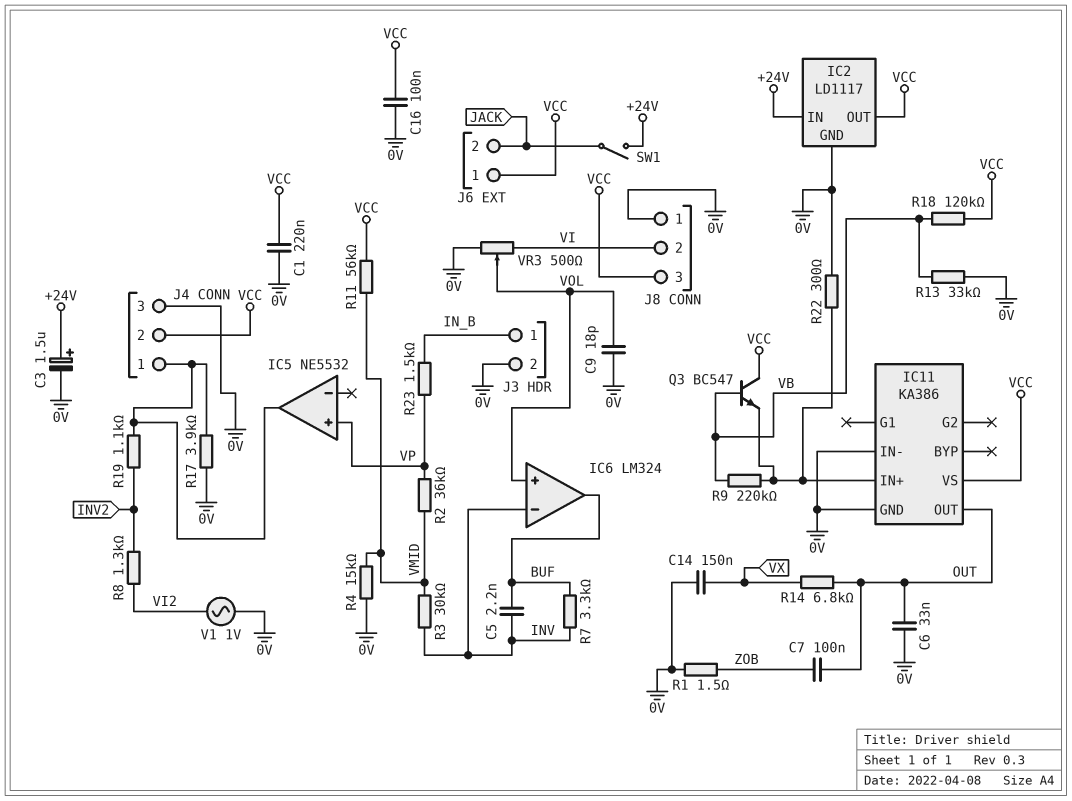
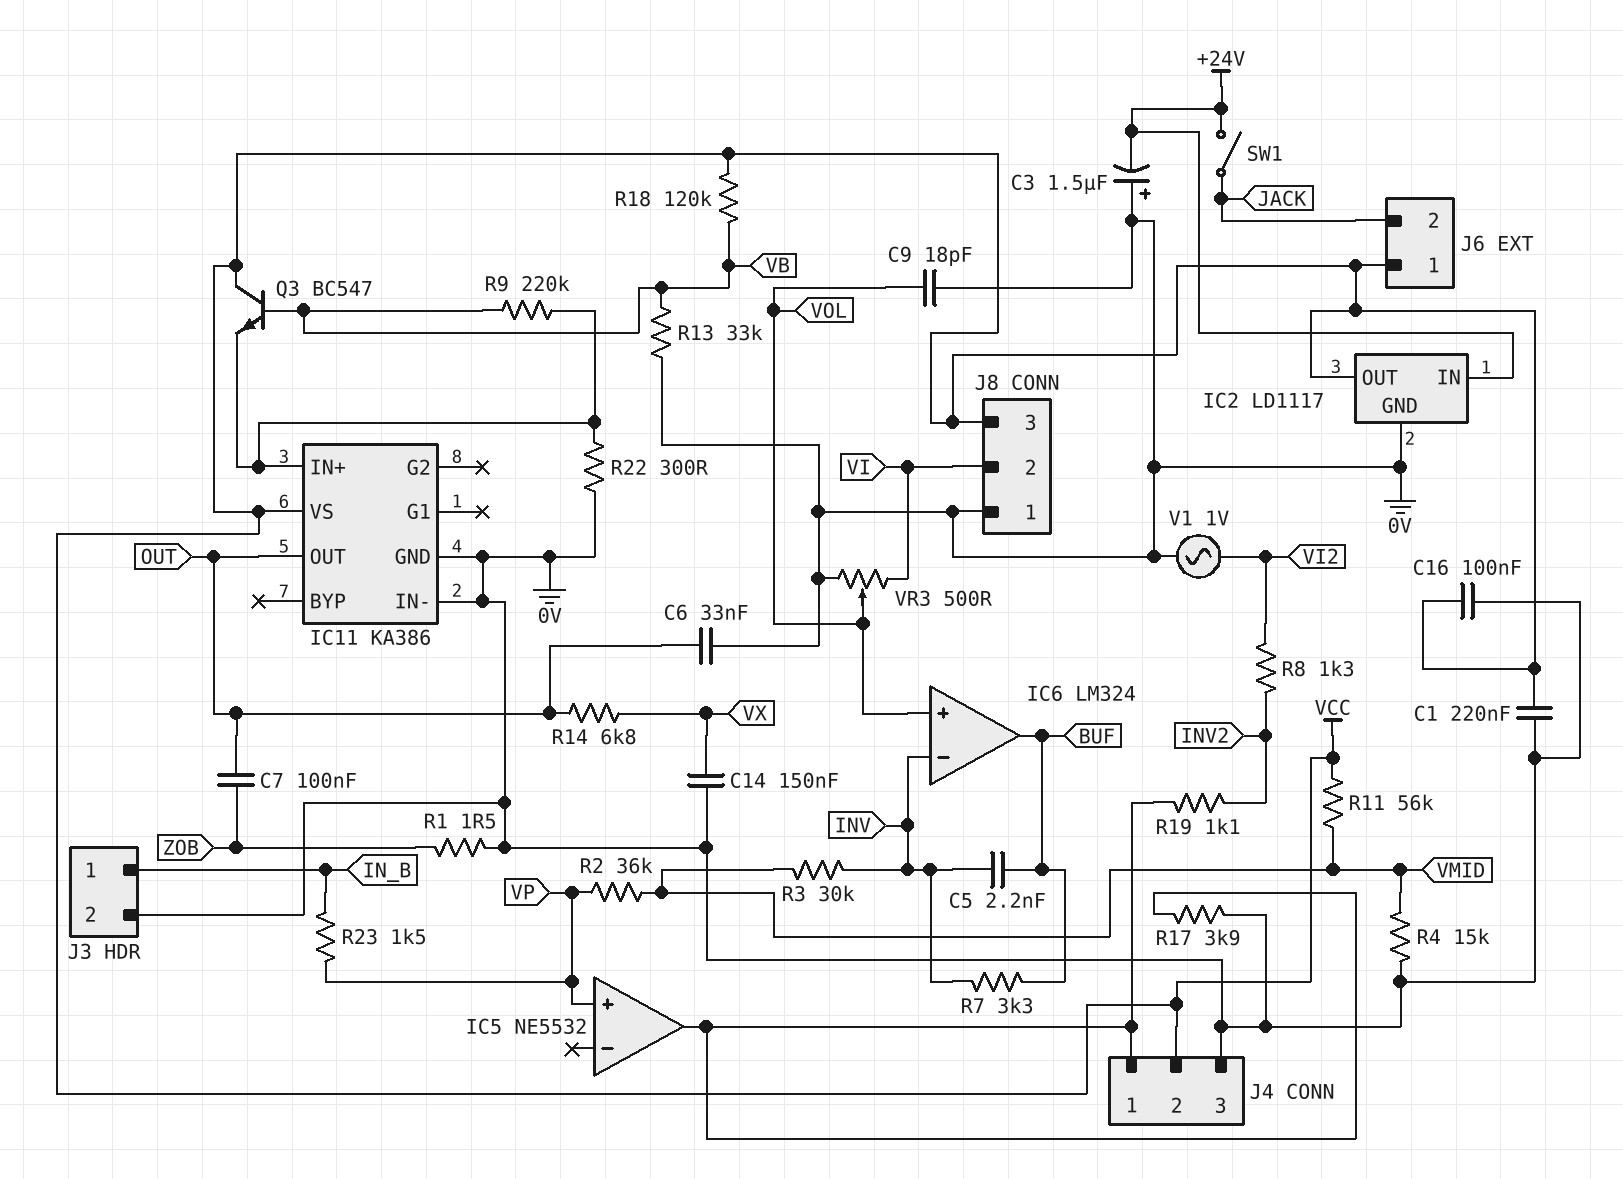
C3: 1.5uF (plus +24V, minus 0V) -> 1.5uF (plus 0V, minus +24V)

